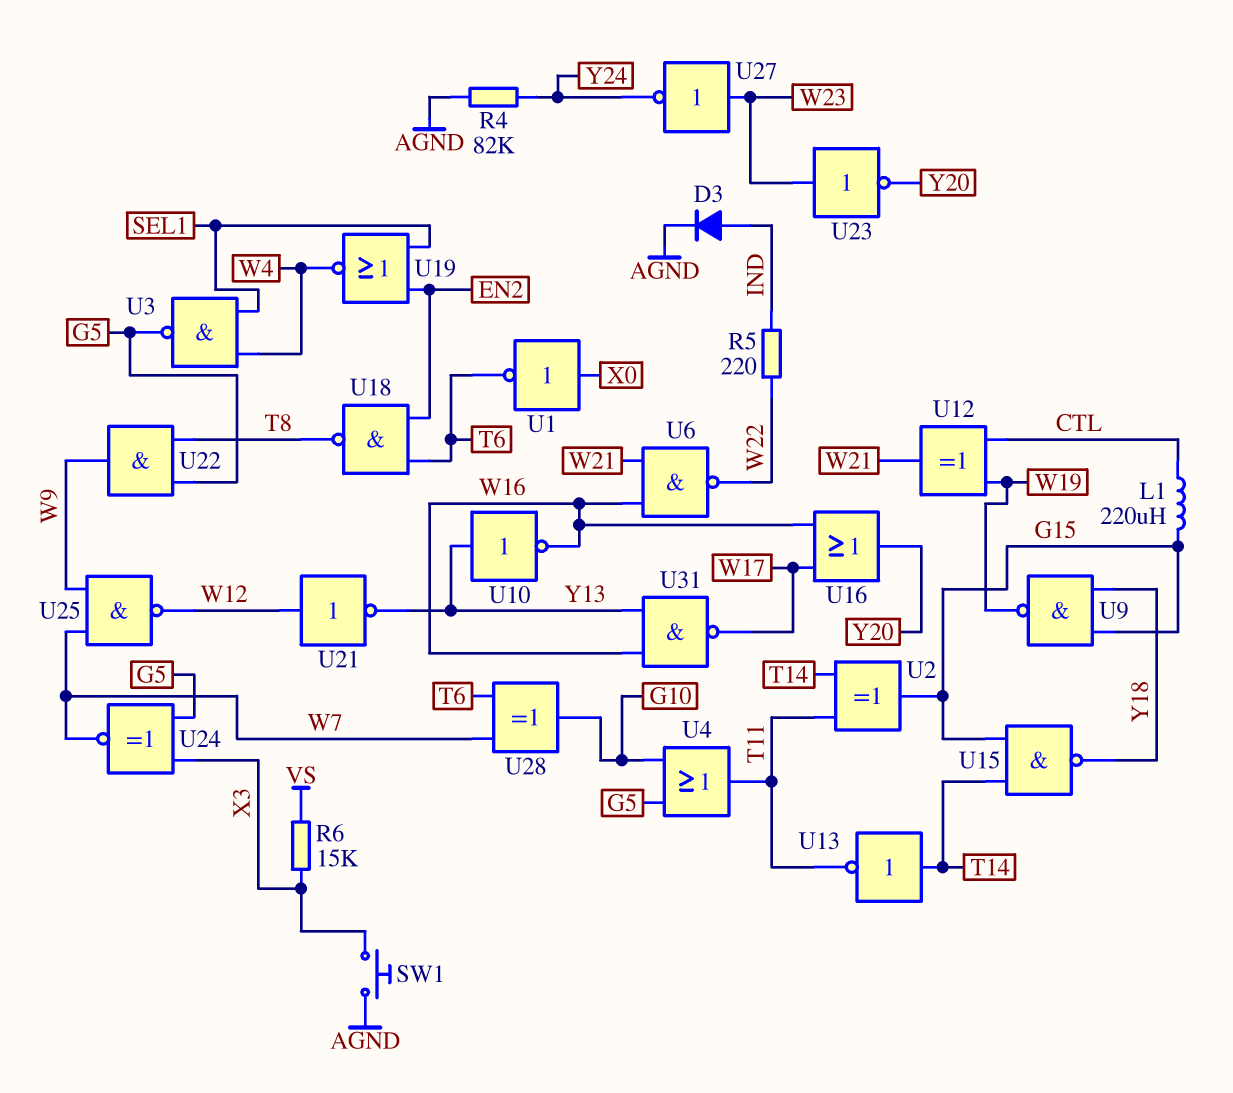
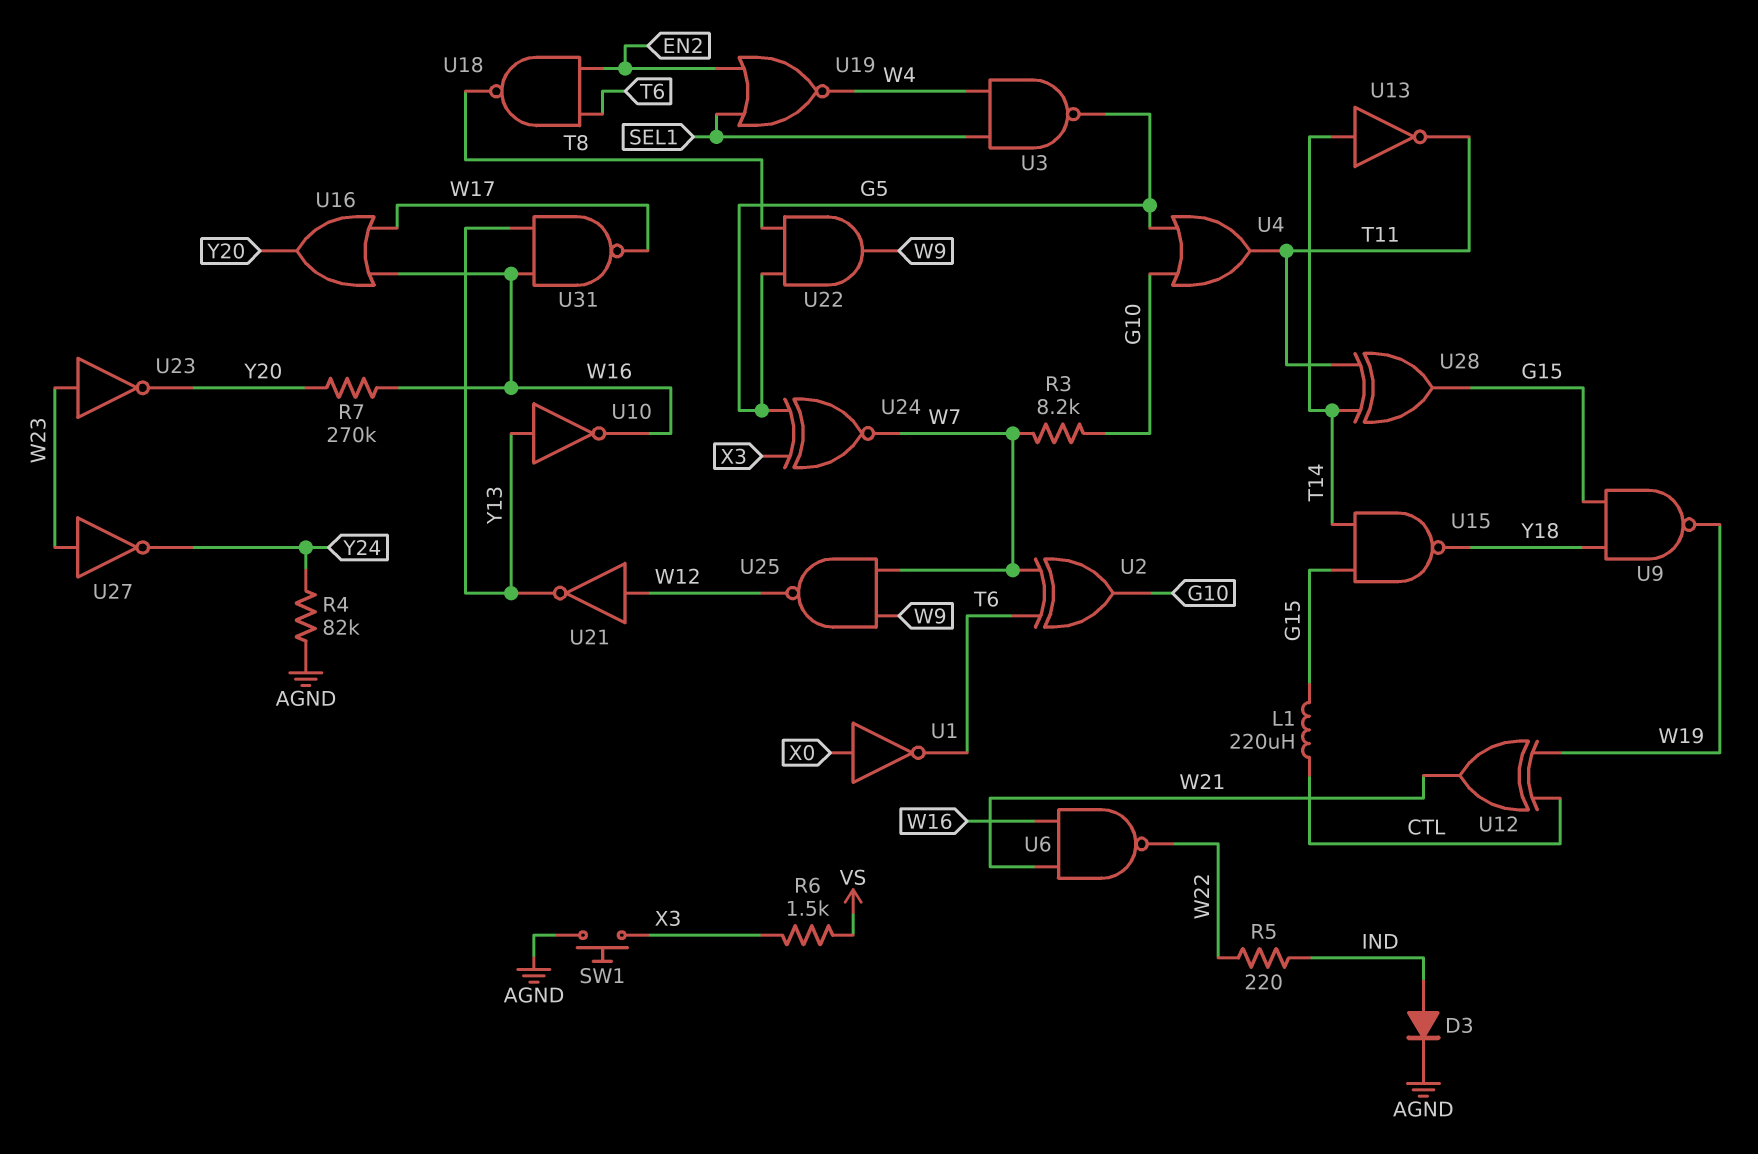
R3: none -> 8.2k (G10, W7)
R6: 15k (VS, X3) -> 1.5k (VS, X3)
R7: none -> 270k (W16, Y20)
U2: XOR (in T11, in T14, out G15) -> XOR (in T6, in W7, out G10)
U28: XOR (in T6, in W7, out G10) -> XOR (in T11, in T14, out G15)

